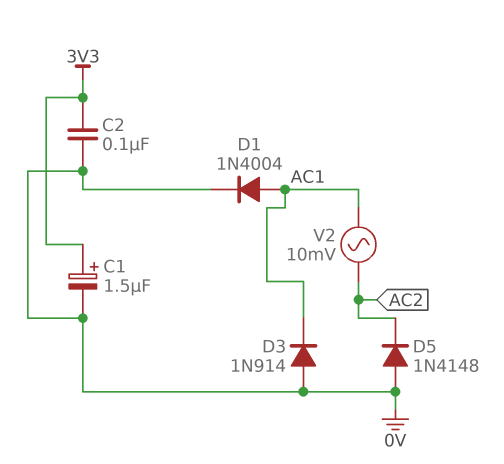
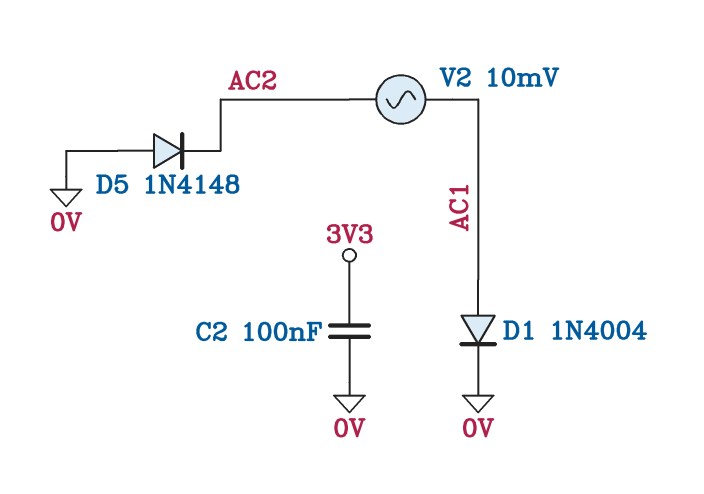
C1: 1.5uF (plus 3V3, minus 0V) -> none
D3: diode 1N914 (A 0V, K AC1) -> none

